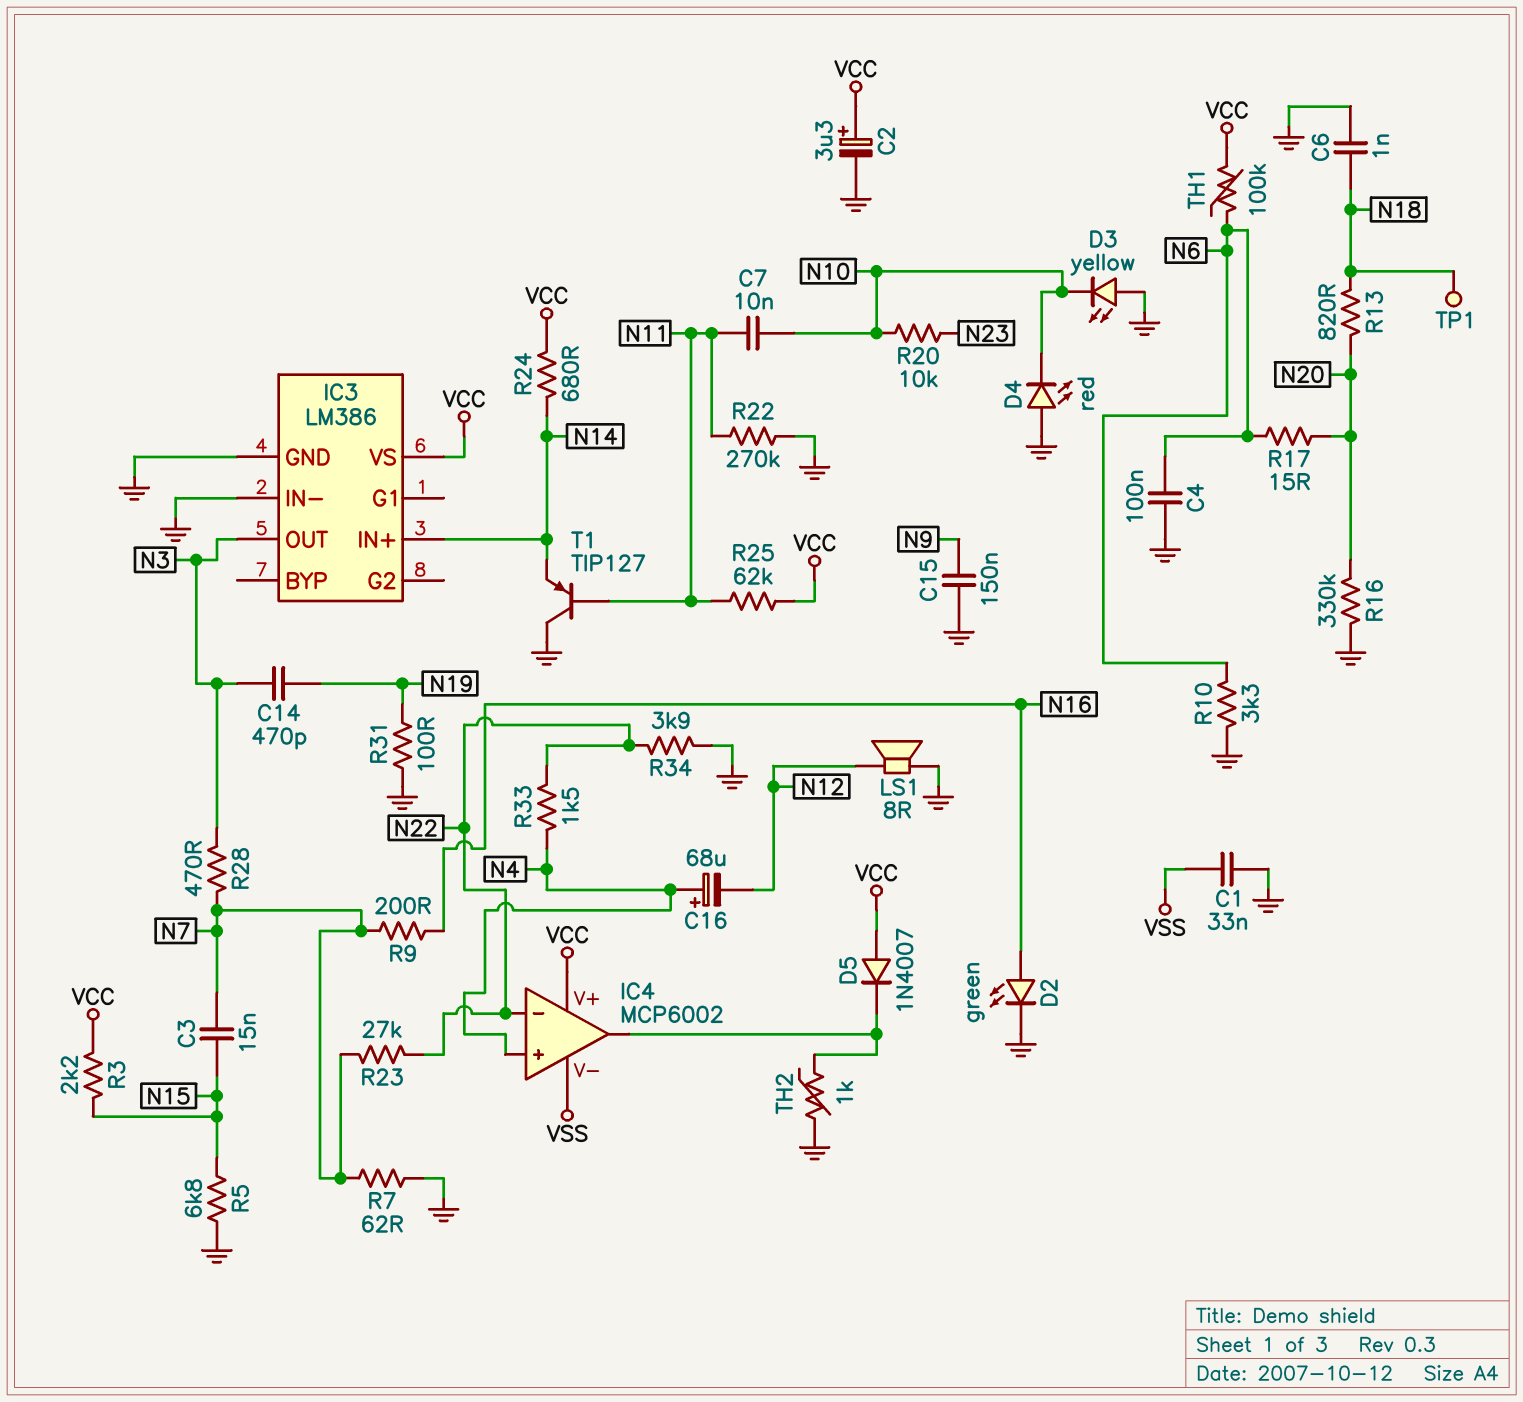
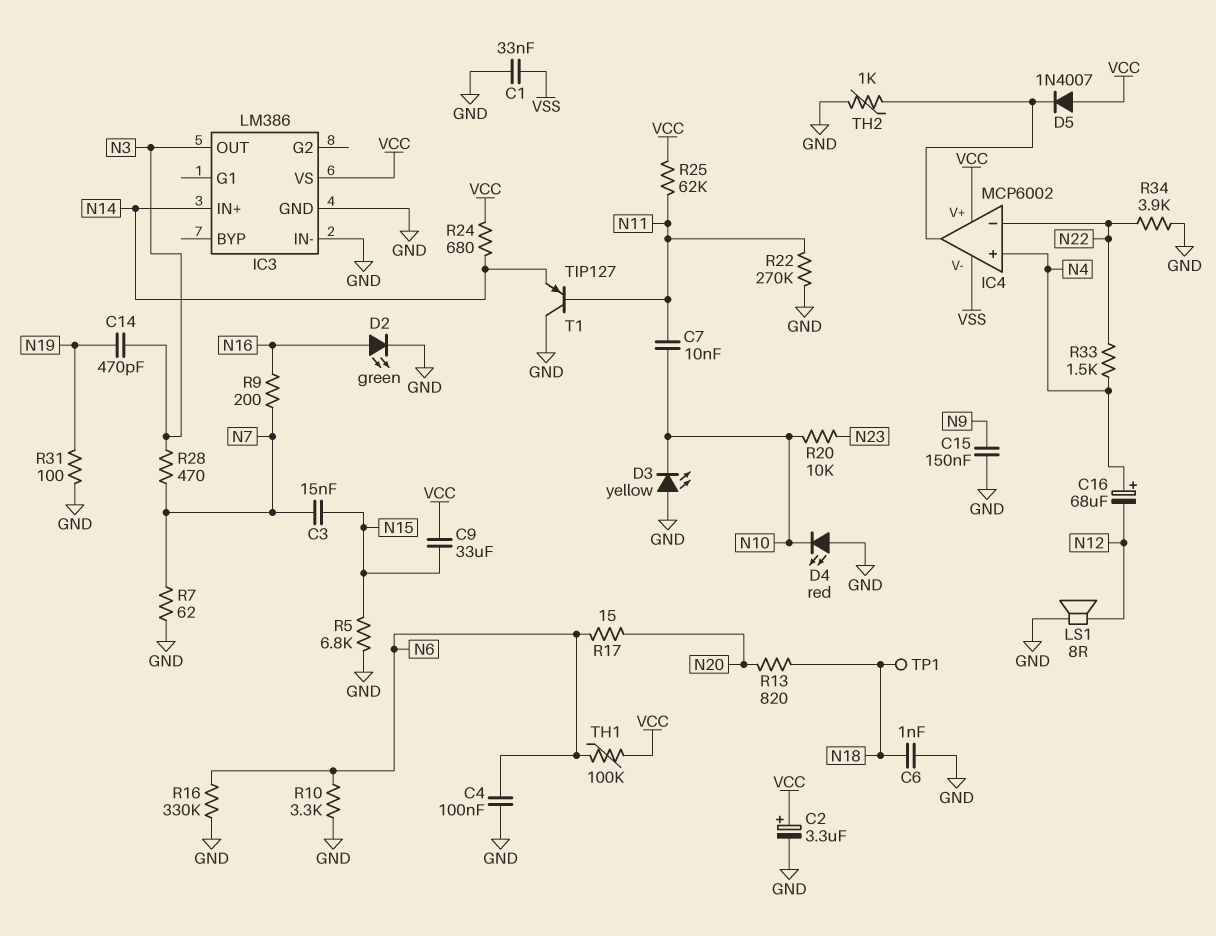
C9: none -> 33uF (N15, VCC)
R3: 2.2k (N15, VCC) -> none
R16: 330k (GND, N20) -> 330k (GND, N6)
R23: 27k (N7, N22) -> none

